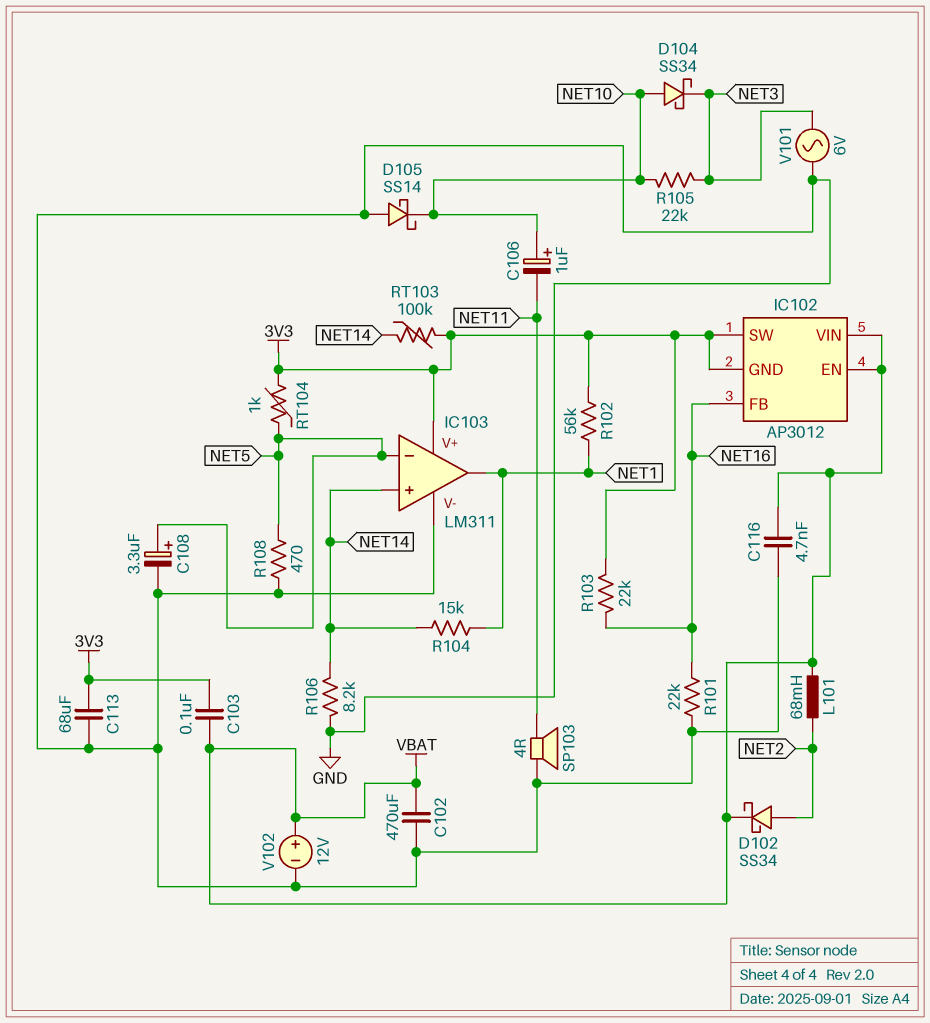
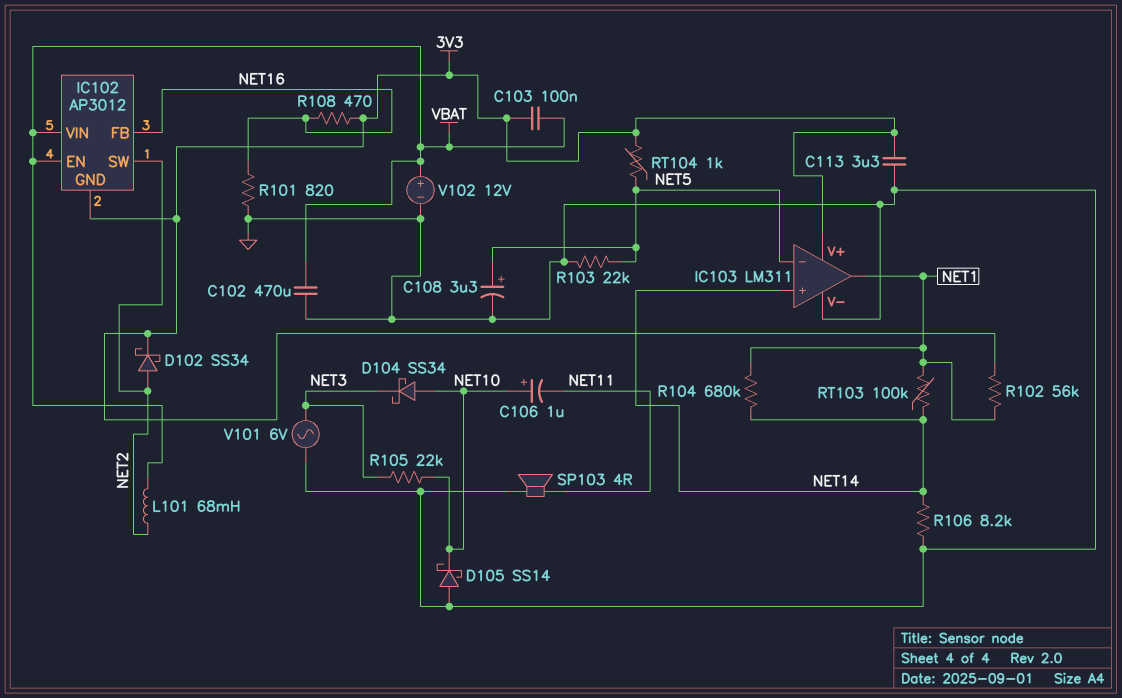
C113: 68uF (3V3, GND) -> 3.3uF (3V3, GND)
C116: 4.7nF (GND, VBAT) -> none
D102: schottky SS34 (A NET2, K VBAT) -> schottky SS34 (A NET2, K 3V3)
IC102 pin SW: 3V3 -> NET2
R101: 22k (GND, NET16) -> 820 (GND, NET16)
R103: 22k (3V3, NET16) -> 22k (GND, NET5)
R104: 15k (NET1, NET14) -> 680k (NET1, NET14)
R108: 470 (GND, NET5) -> 470 (3V3, NET16)
RT103: 100k (3V3, NET14) -> 100k (NET1, NET14)

